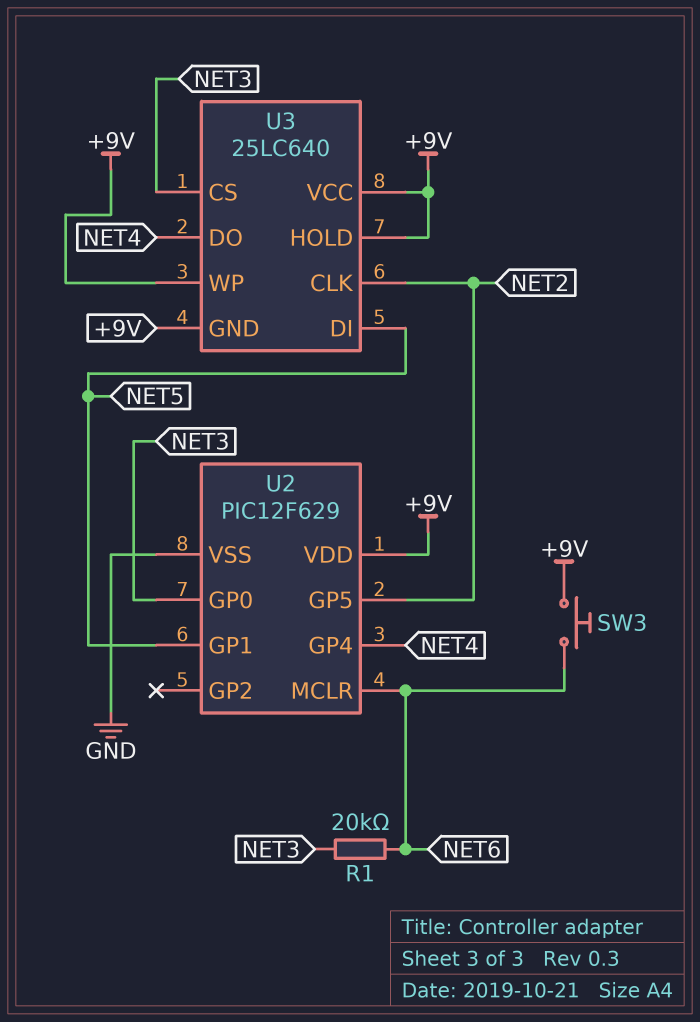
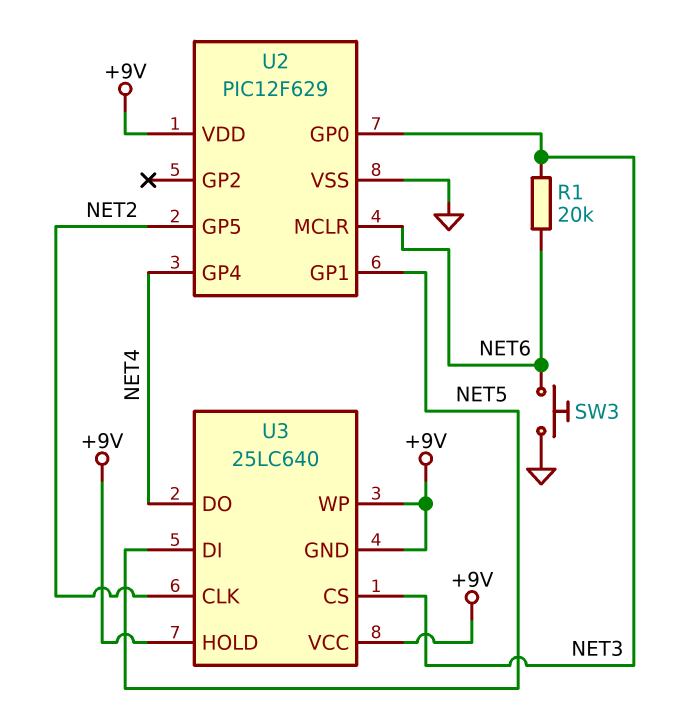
SW3: button (+9V, NET6) -> button (GND, NET6)

